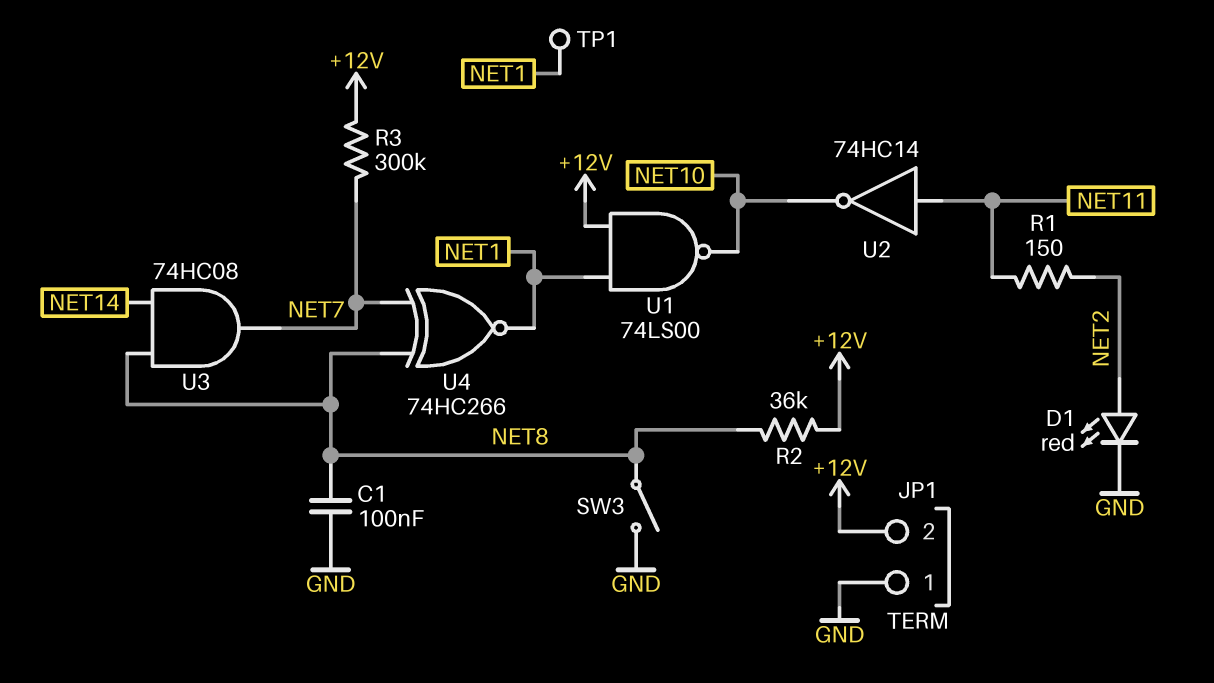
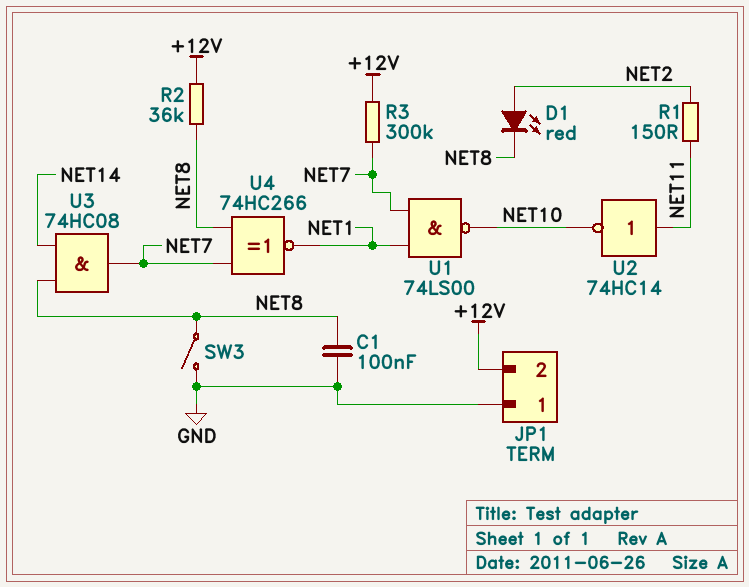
D1: LED red (A NET2, K GND) -> LED red (A NET2, K NET8)
TP1: test point (NET1) -> none
U1: NAND 74LS00 (in +12V, in NET1, out NET10) -> NAND 74LS00 (in NET1, in NET7, out NET10)

